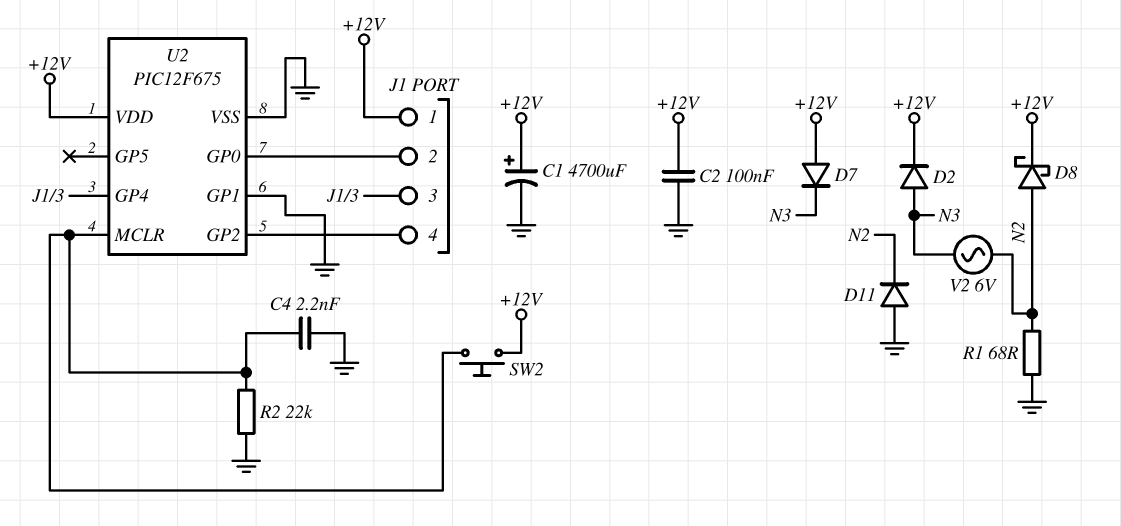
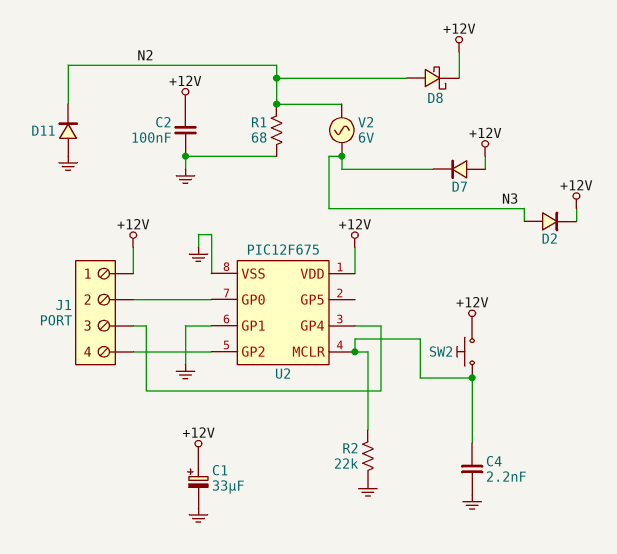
C1: 4700uF (plus +12V, minus GND) -> 33uF (plus +12V, minus GND)

